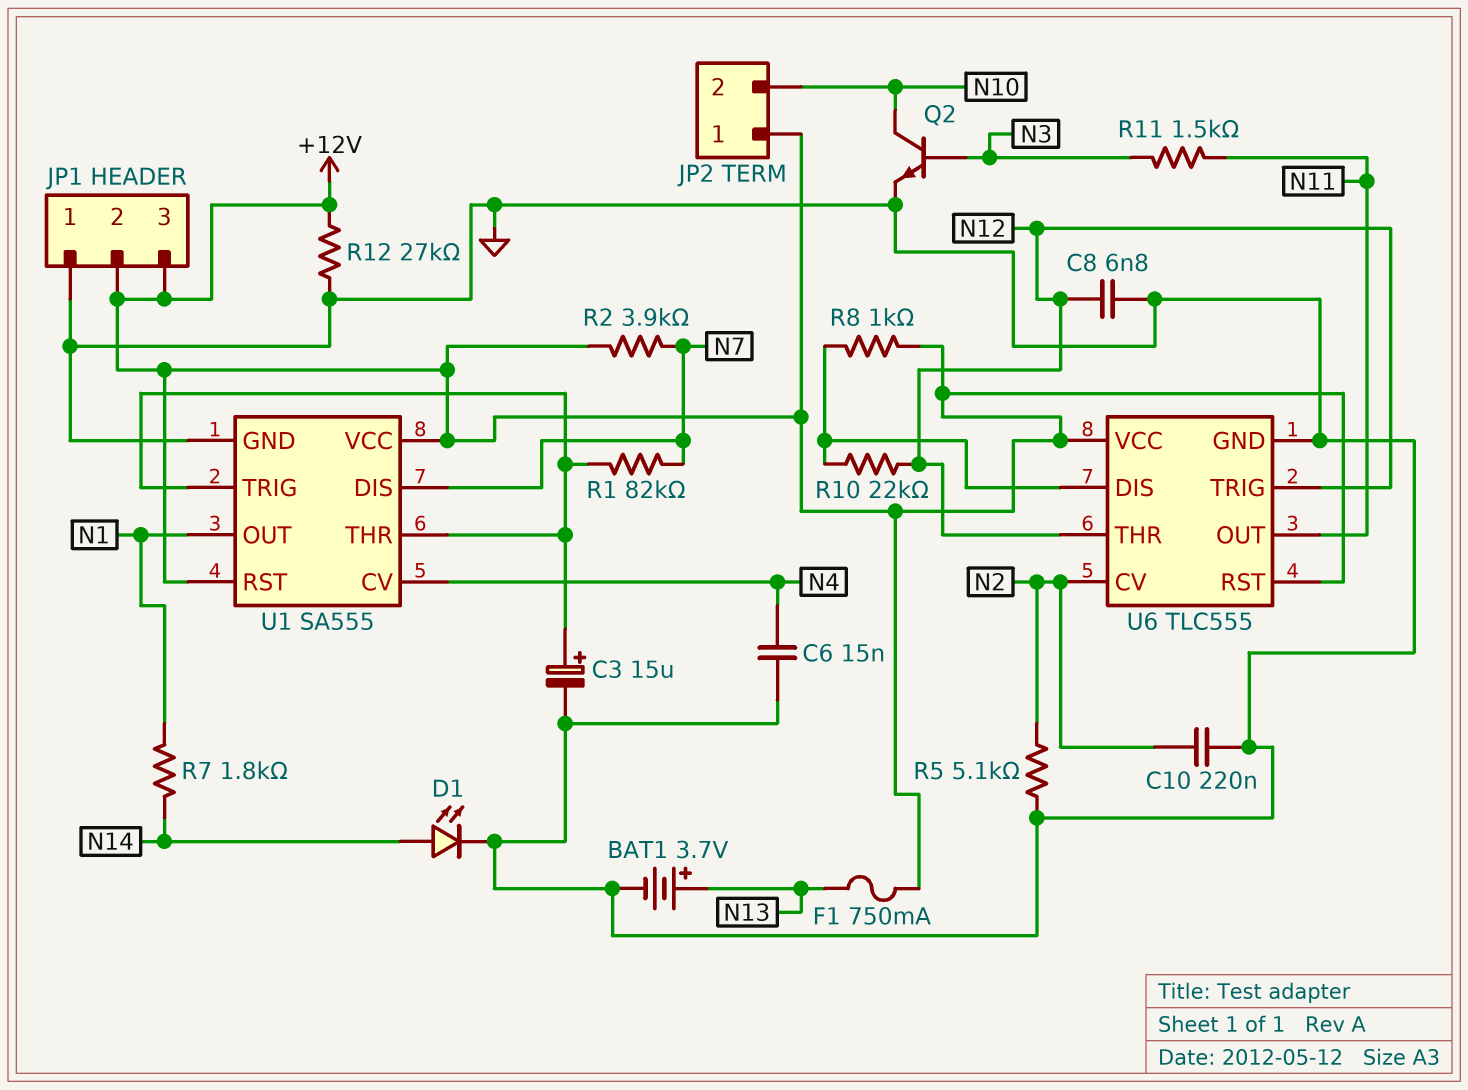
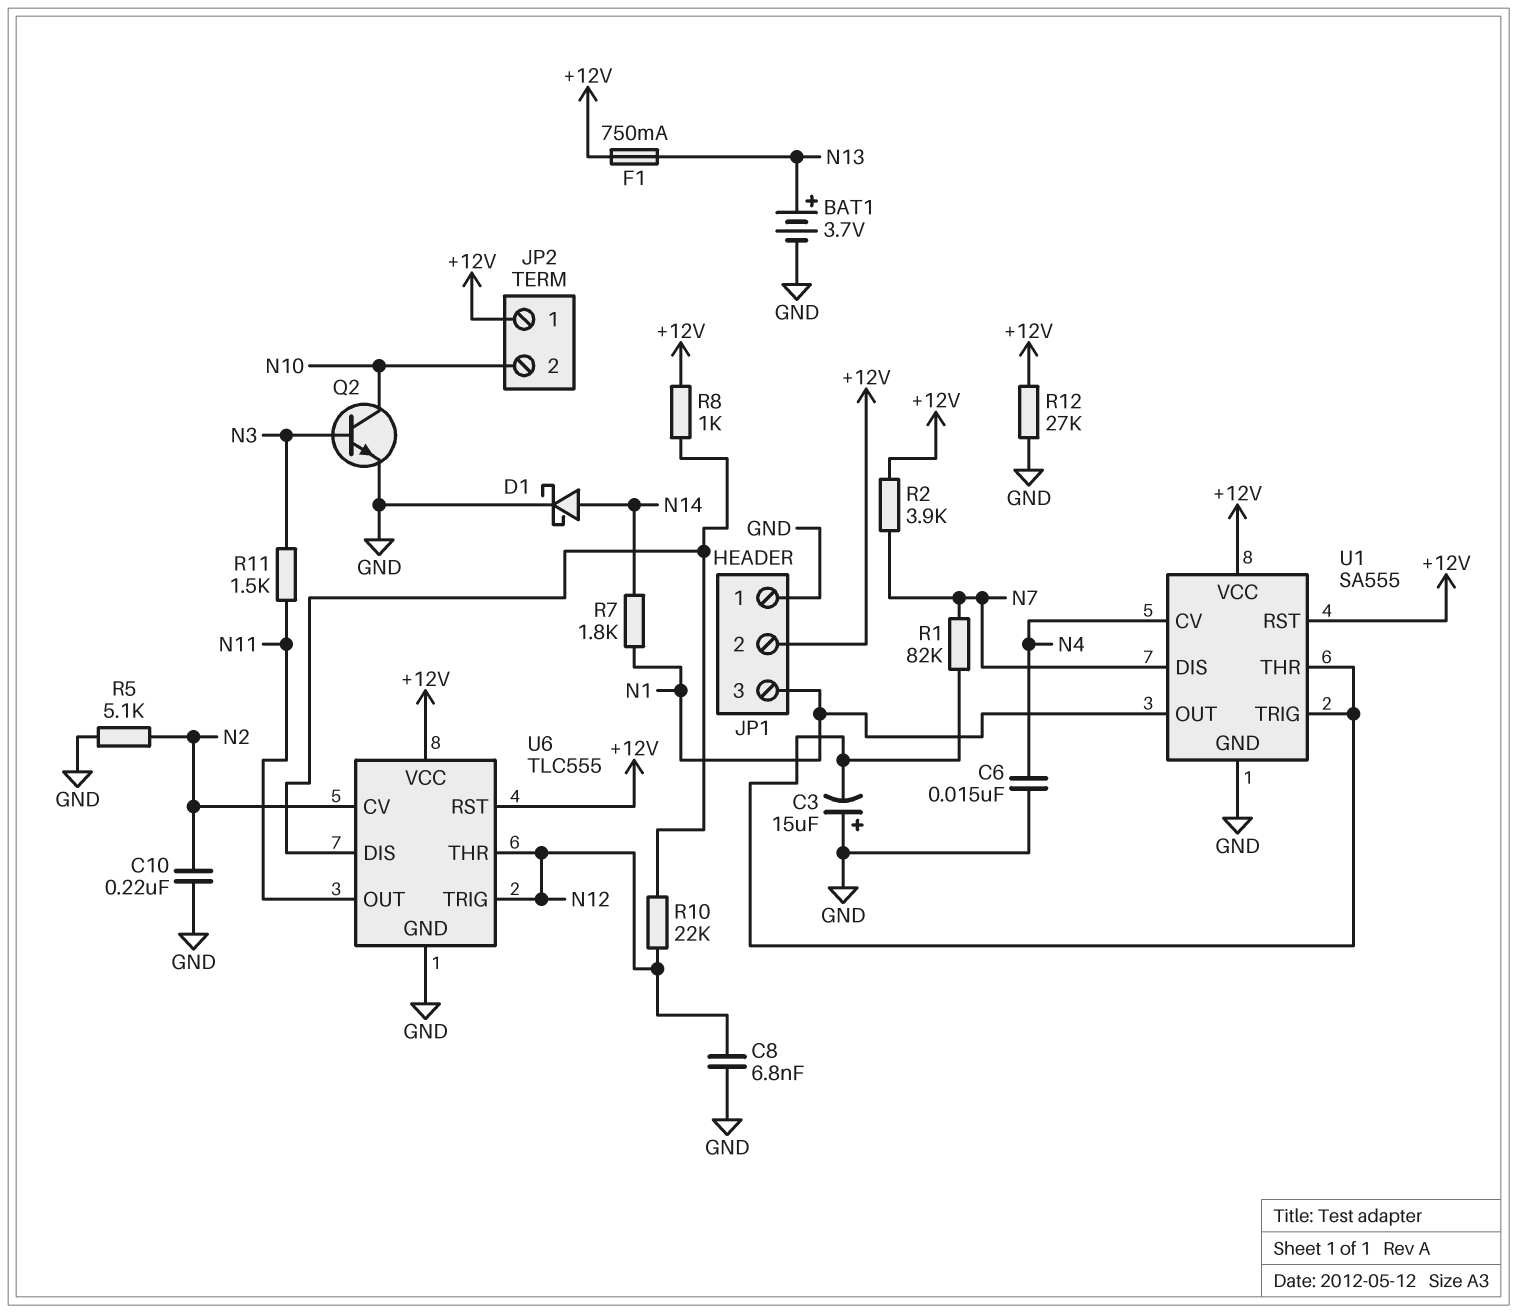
C3: 15uF (plus U1/THR, minus GND) -> 15uF (plus GND, minus U1/THR)
D1: LED (A N14, K GND) -> schottky (A N14, K GND)
JP1 pin 3: +12V -> N1

